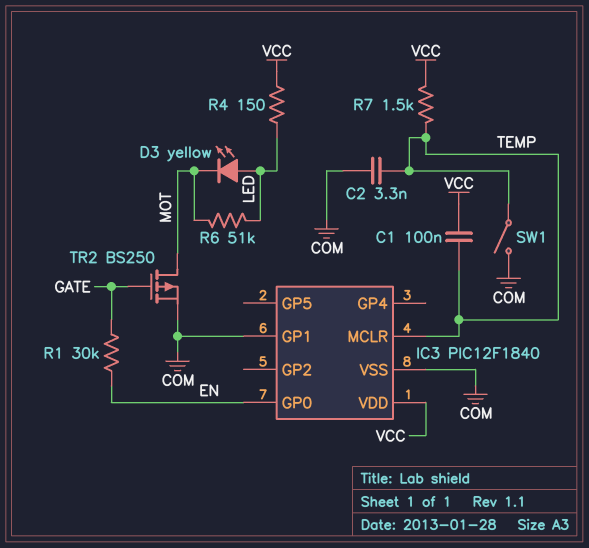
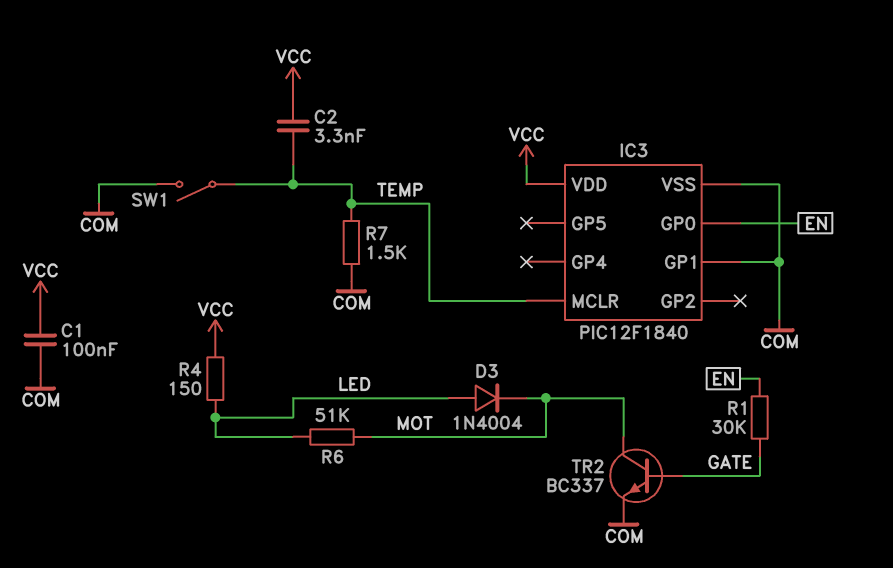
C1: 100nF (TEMP, VCC) -> 100nF (COM, VCC)
C2: 3.3nF (COM, TEMP) -> 3.3nF (TEMP, VCC)
D3: LED yellow (A LED, K MOT) -> diode 1N4004 (A LED, K MOT)
R7: 1.5k (TEMP, VCC) -> 1.5k (COM, TEMP)
TR2: PMOS BS250 (G GATE, D MOT, S COM) -> NPN BC337 (B GATE, C MOT, E COM)

